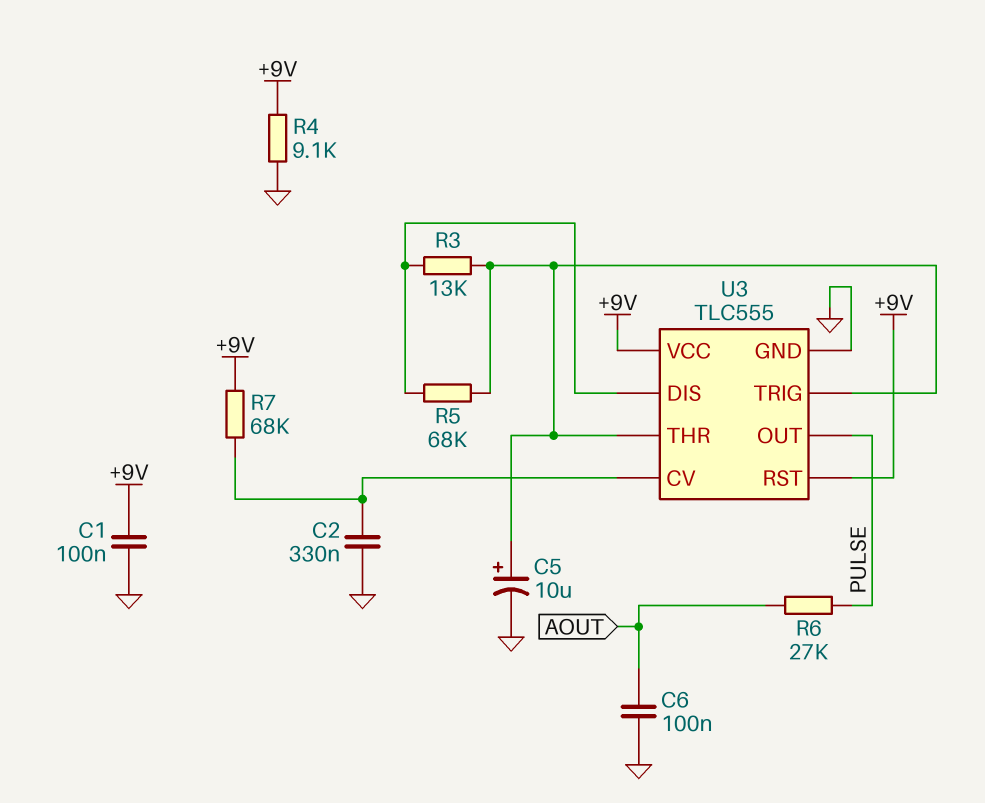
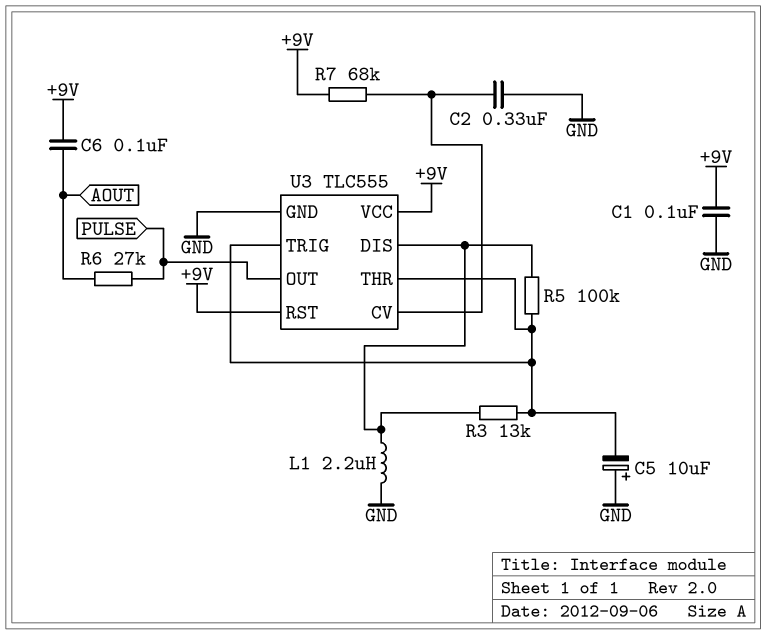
C5: 10uF (plus U3/THR, minus GND) -> 10uF (plus GND, minus U3/THR)
C6: 100nF (AOUT, GND) -> 100nF (+9V, AOUT)
L1: none -> 2.2uH (GND, U3/DIS)
R4: 9.1k (+9V, GND) -> none
R5: 68k (U3/DIS, U3/THR) -> 100k (U3/DIS, U3/THR)

